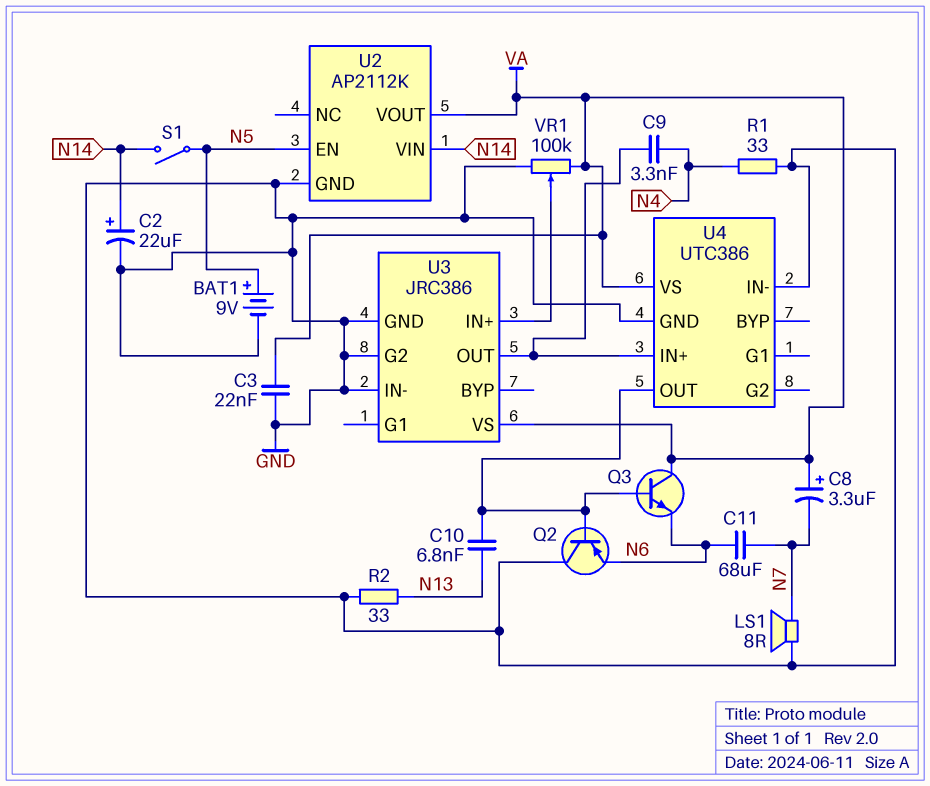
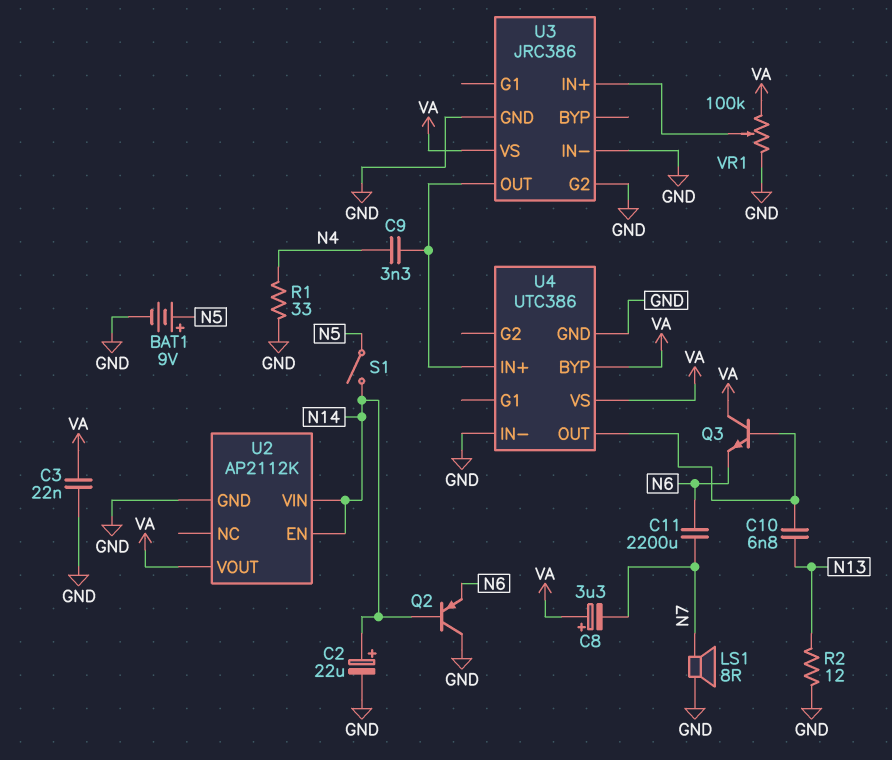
C11: 68uF (N6, N7) -> 2200uF (N6, N7)
Q2: PNP (B U4/OUT, C GND, E N6) -> PNP (B N14, C GND, E N6)
R2: 33 (GND, N13) -> 12 (GND, N13)
U2 pin EN: N5 -> N14
U4 pin BYP: none -> VA

